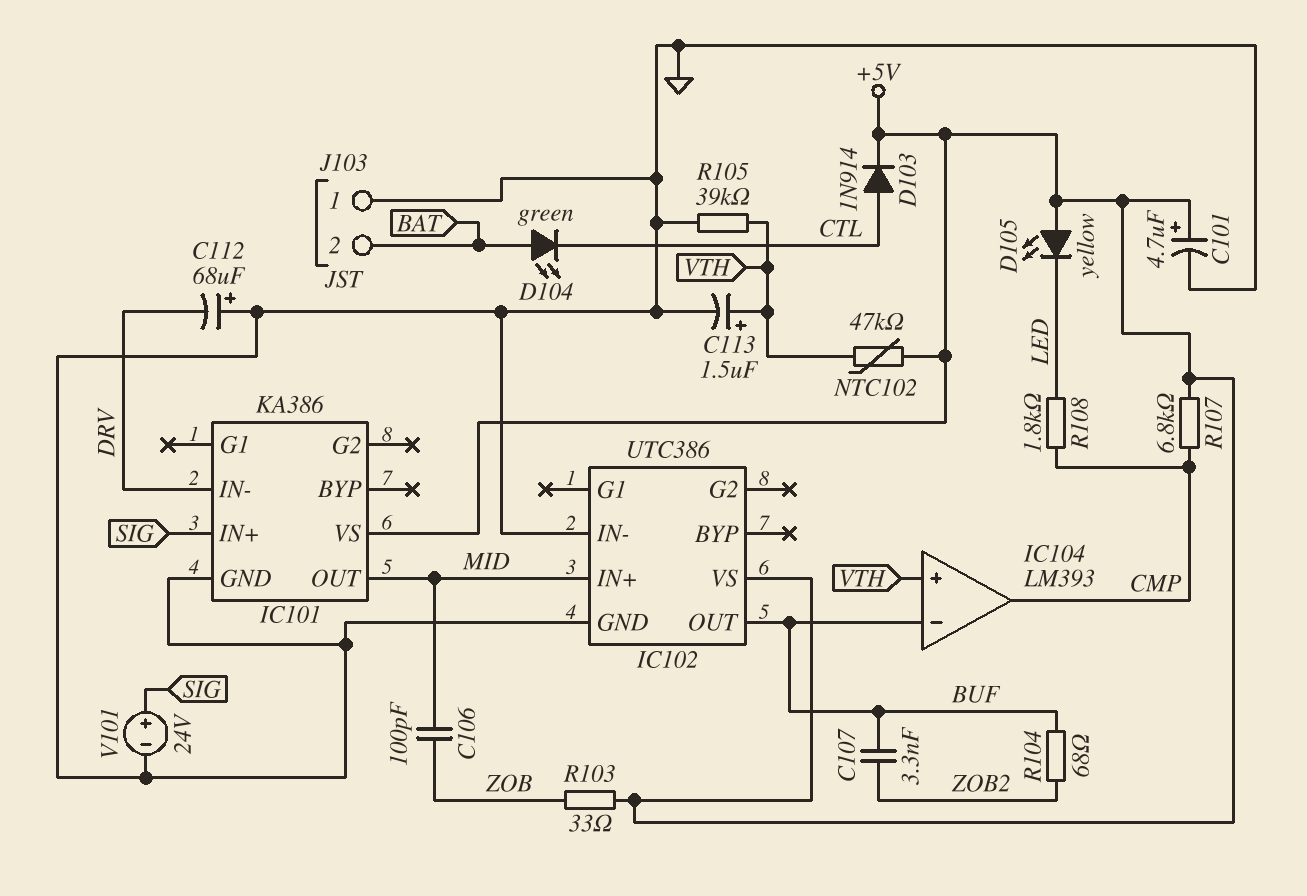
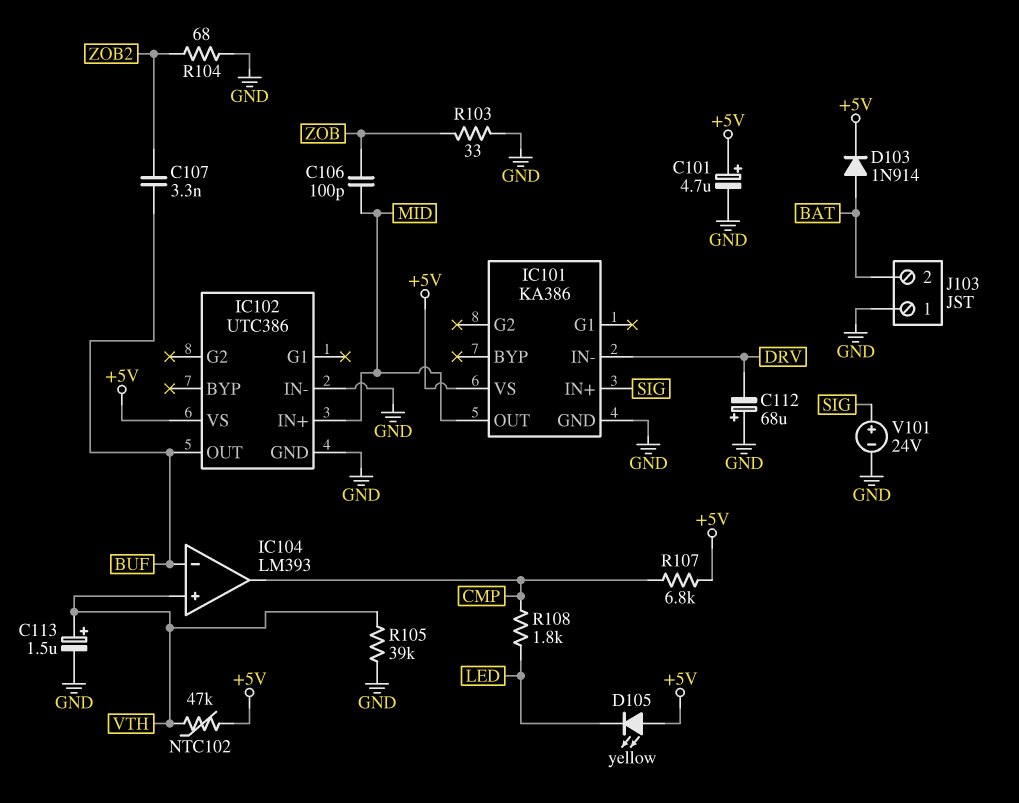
D103: diode 1N914 (A CTL, K +5V) -> diode 1N914 (A BAT, K +5V)
D104: LED green (A BAT, K CTL) -> none
R103: 33 (+5V, ZOB) -> 33 (GND, ZOB)
R104: 68 (BUF, ZOB2) -> 68 (GND, ZOB2)

